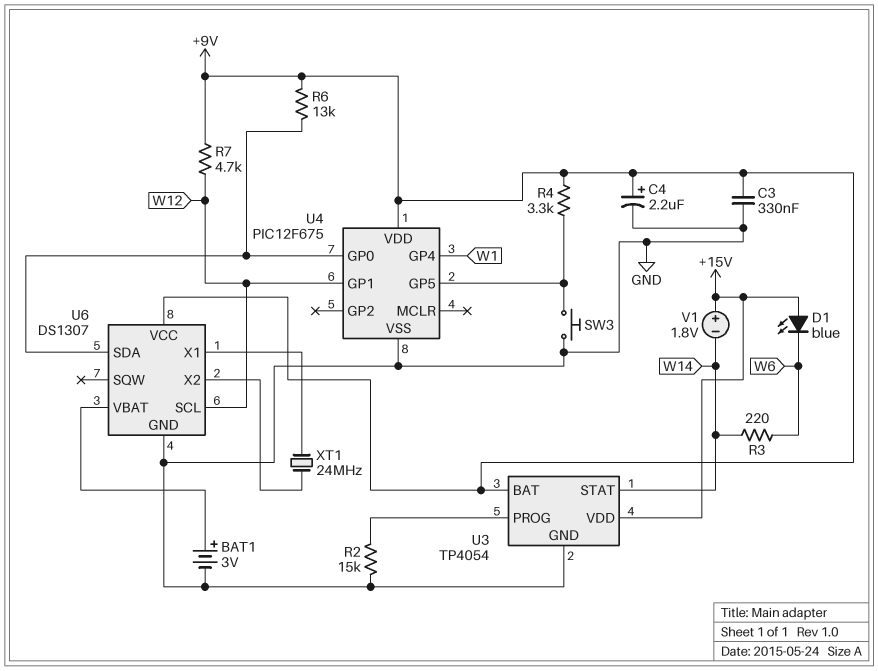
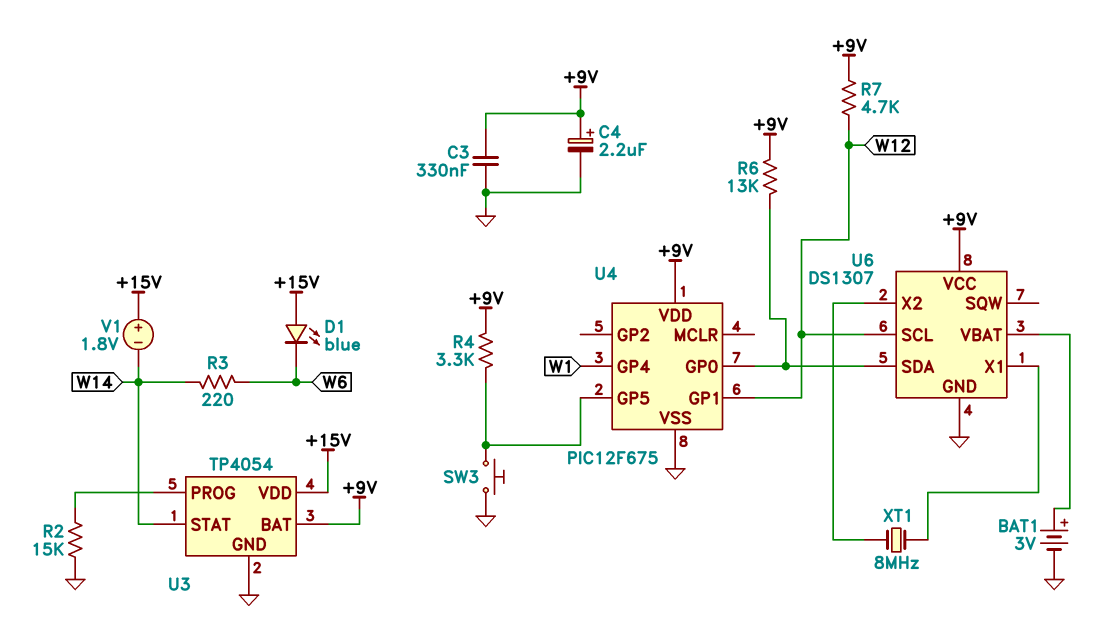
XT1: 24MHz (U6/X1, U6/X2) -> 8MHz (U6/X1, U6/X2)

